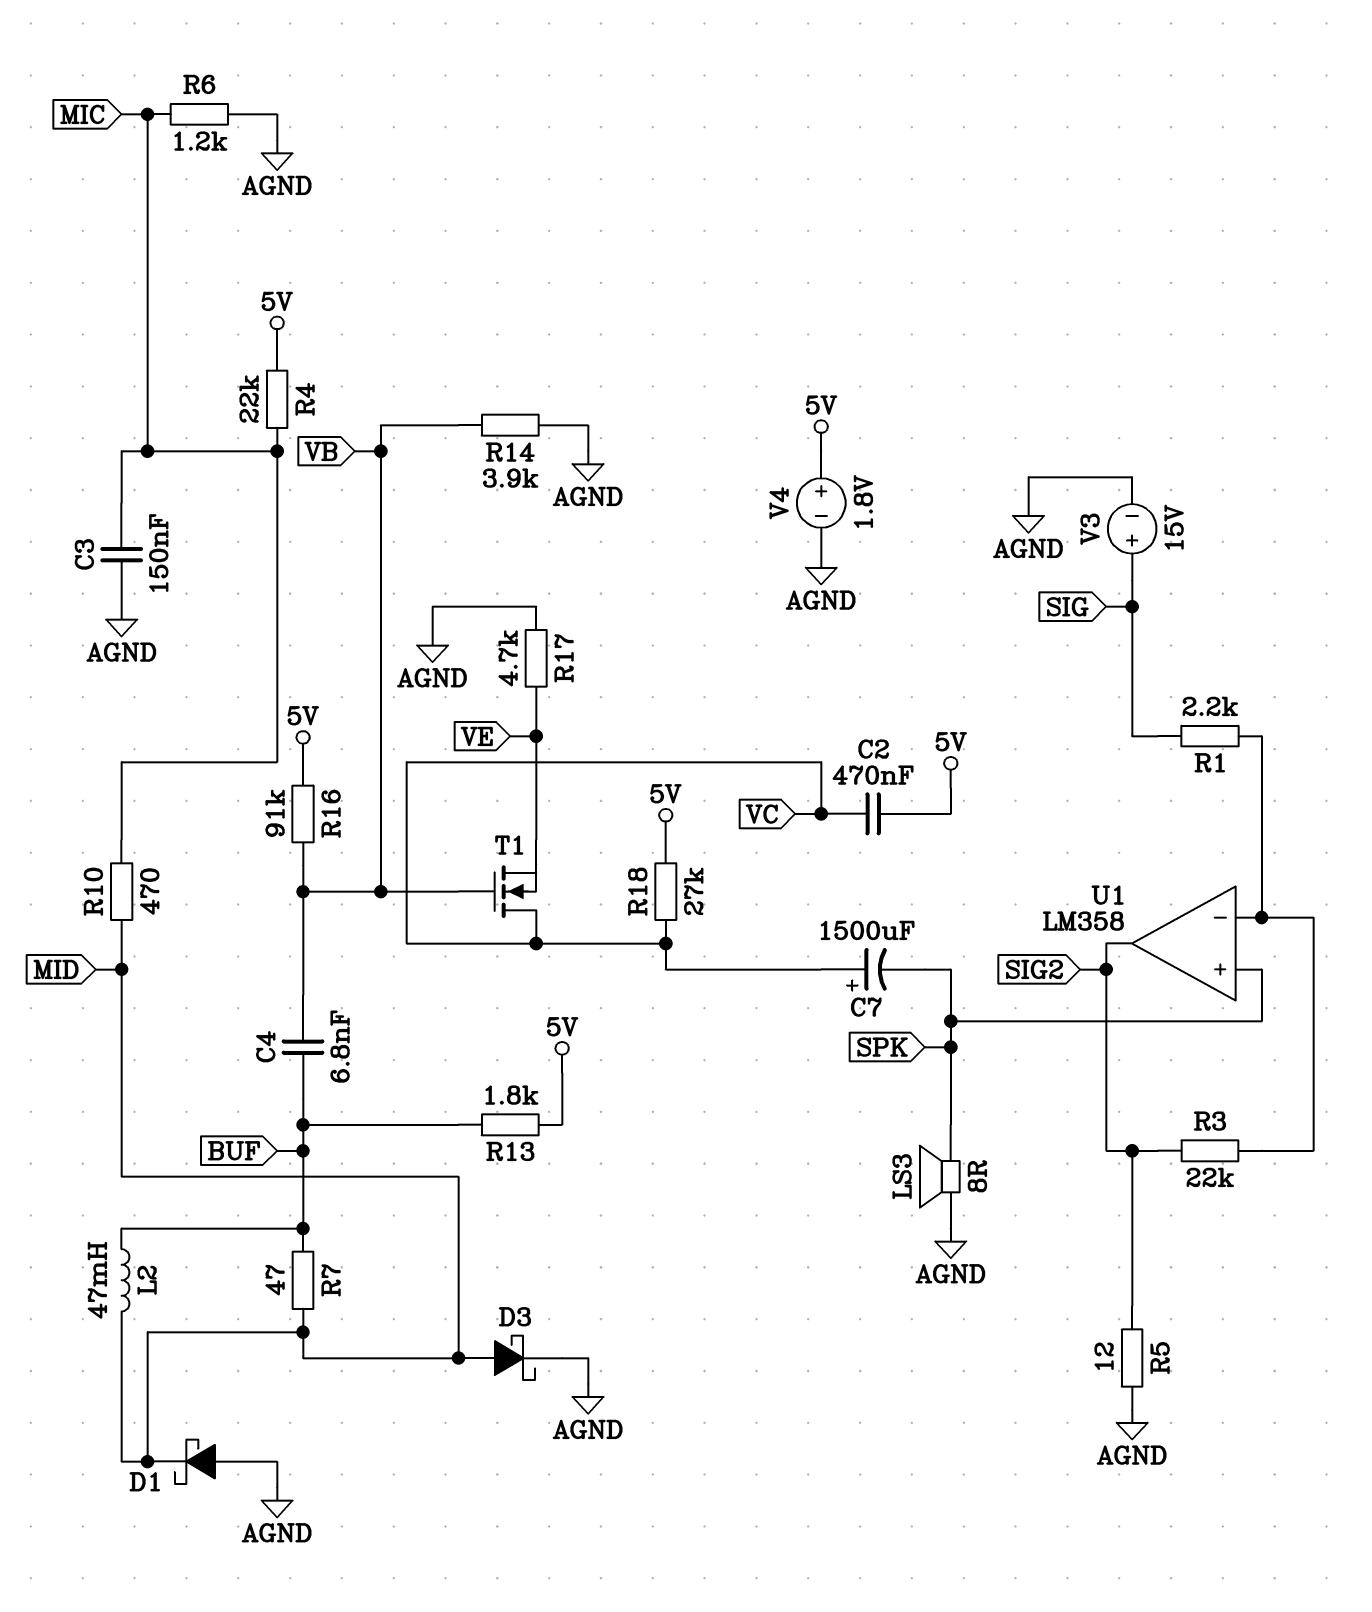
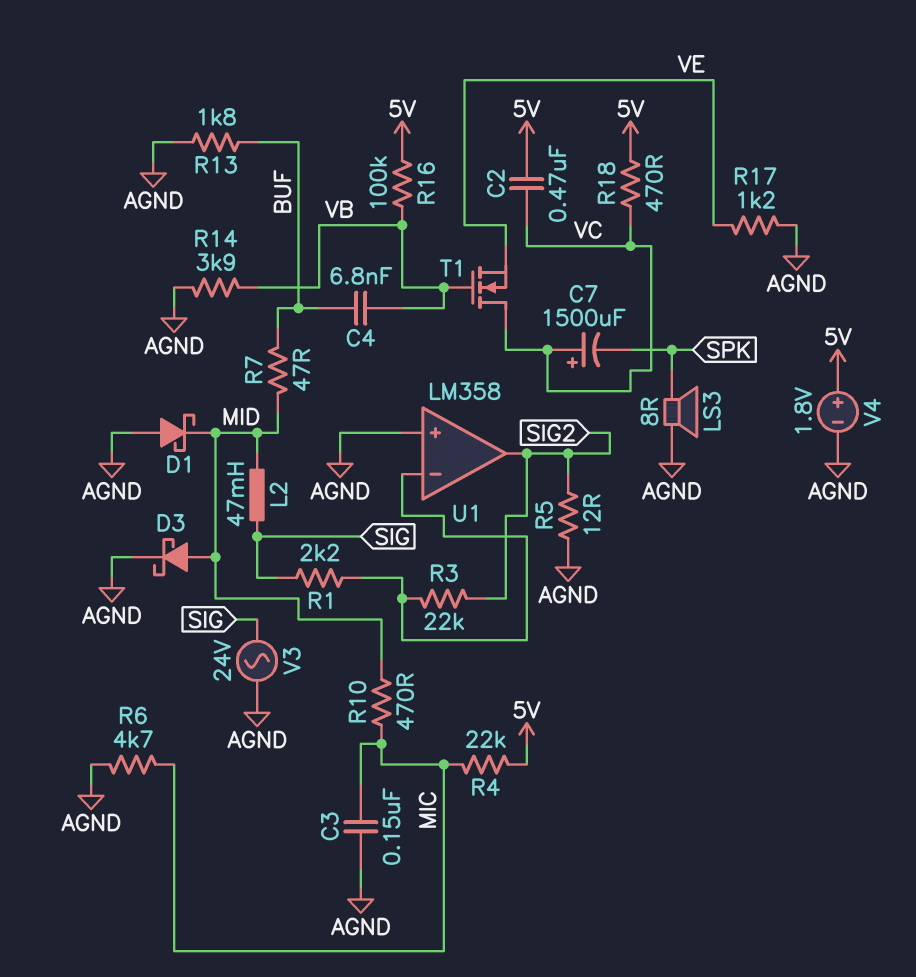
L2: 47mH (BUF, MID) -> 47mH (MID, SIG)
R6: 1.2k (AGND, MIC) -> 4.7k (AGND, MIC)
R13: 1.8k (5V, BUF) -> 1.8k (AGND, BUF)
R16: 91k (5V, VB) -> 100k (5V, VB)
R17: 4.7k (AGND, VE) -> 1.2k (AGND, VE)
R18: 27k (5V, VC) -> 470 (5V, VC)
U1 pin in+: SPK -> AGND
V3: 15V (plus SIG, minus AGND) -> AC 24V (AGND, SIG)

